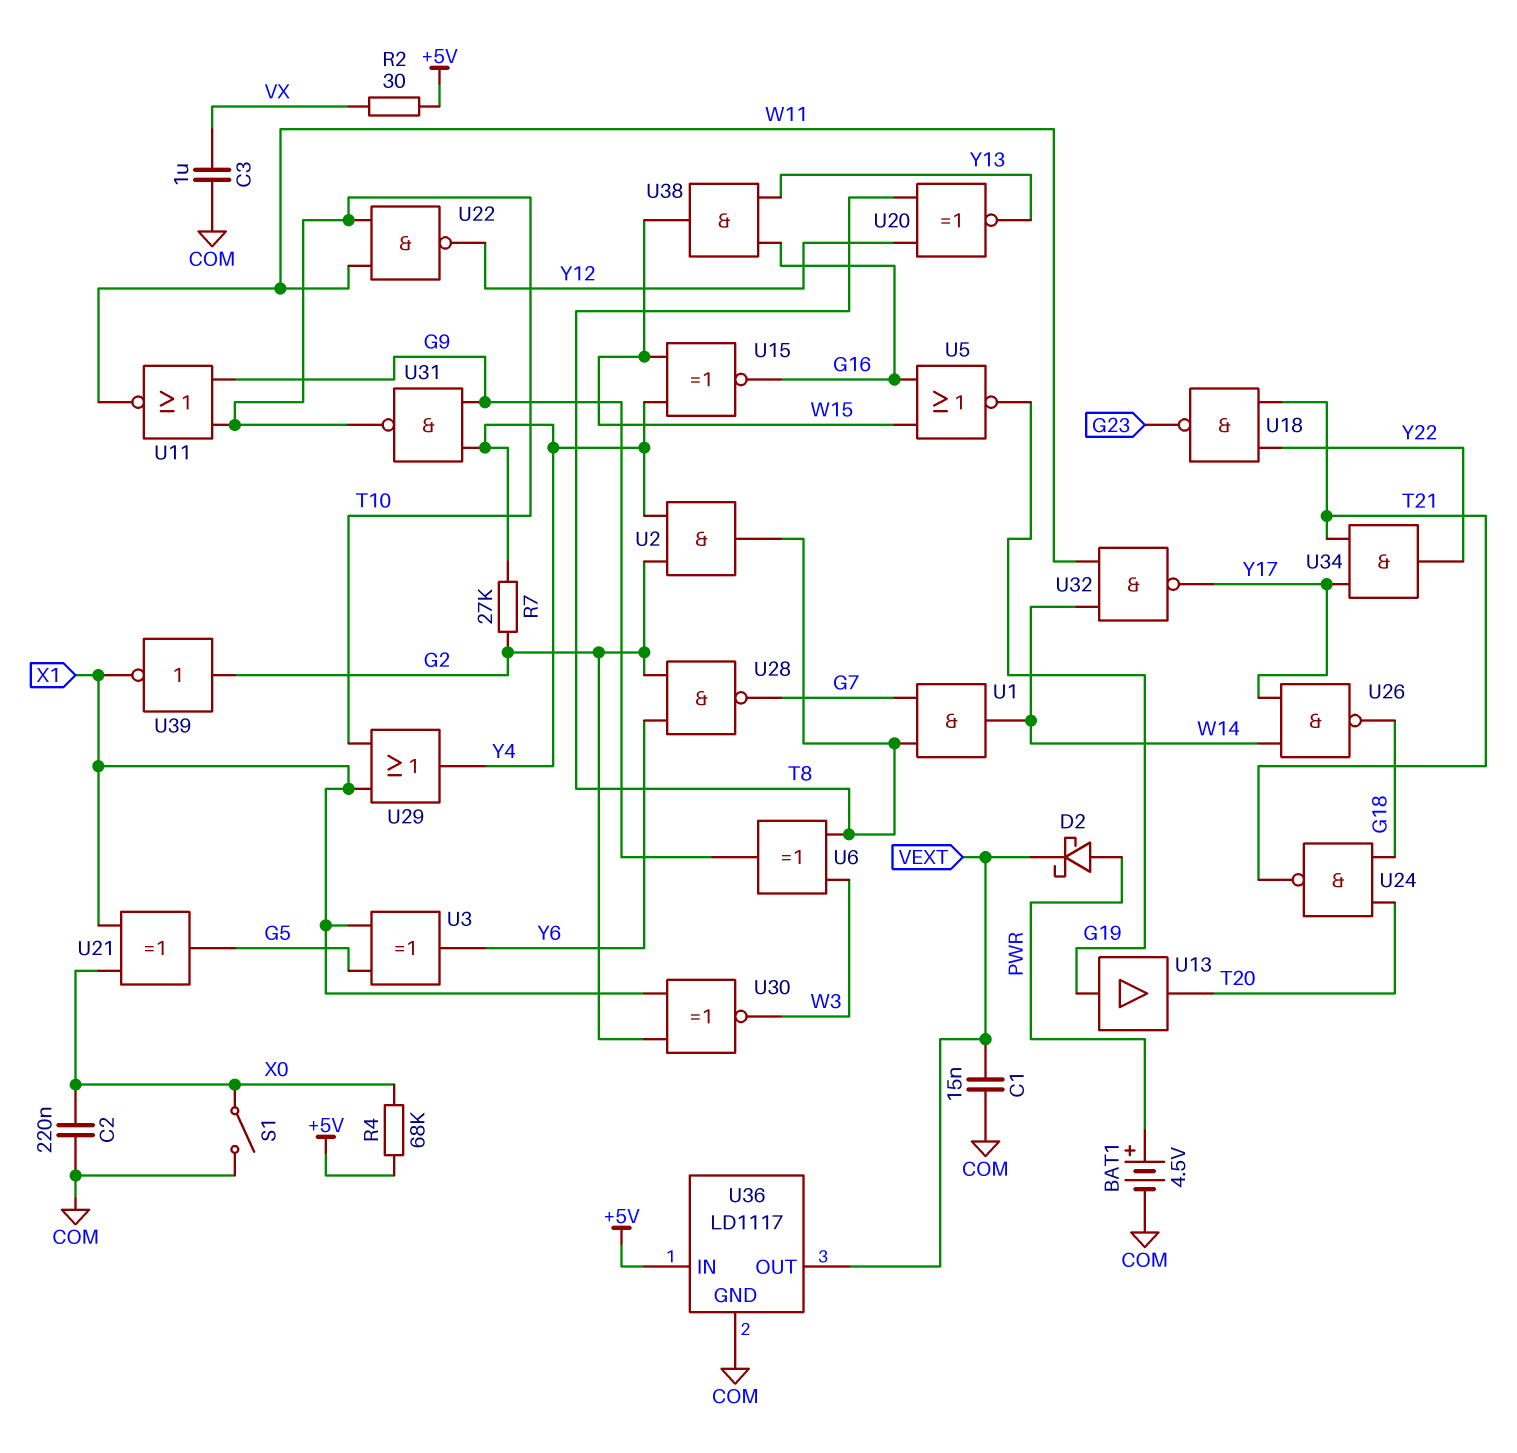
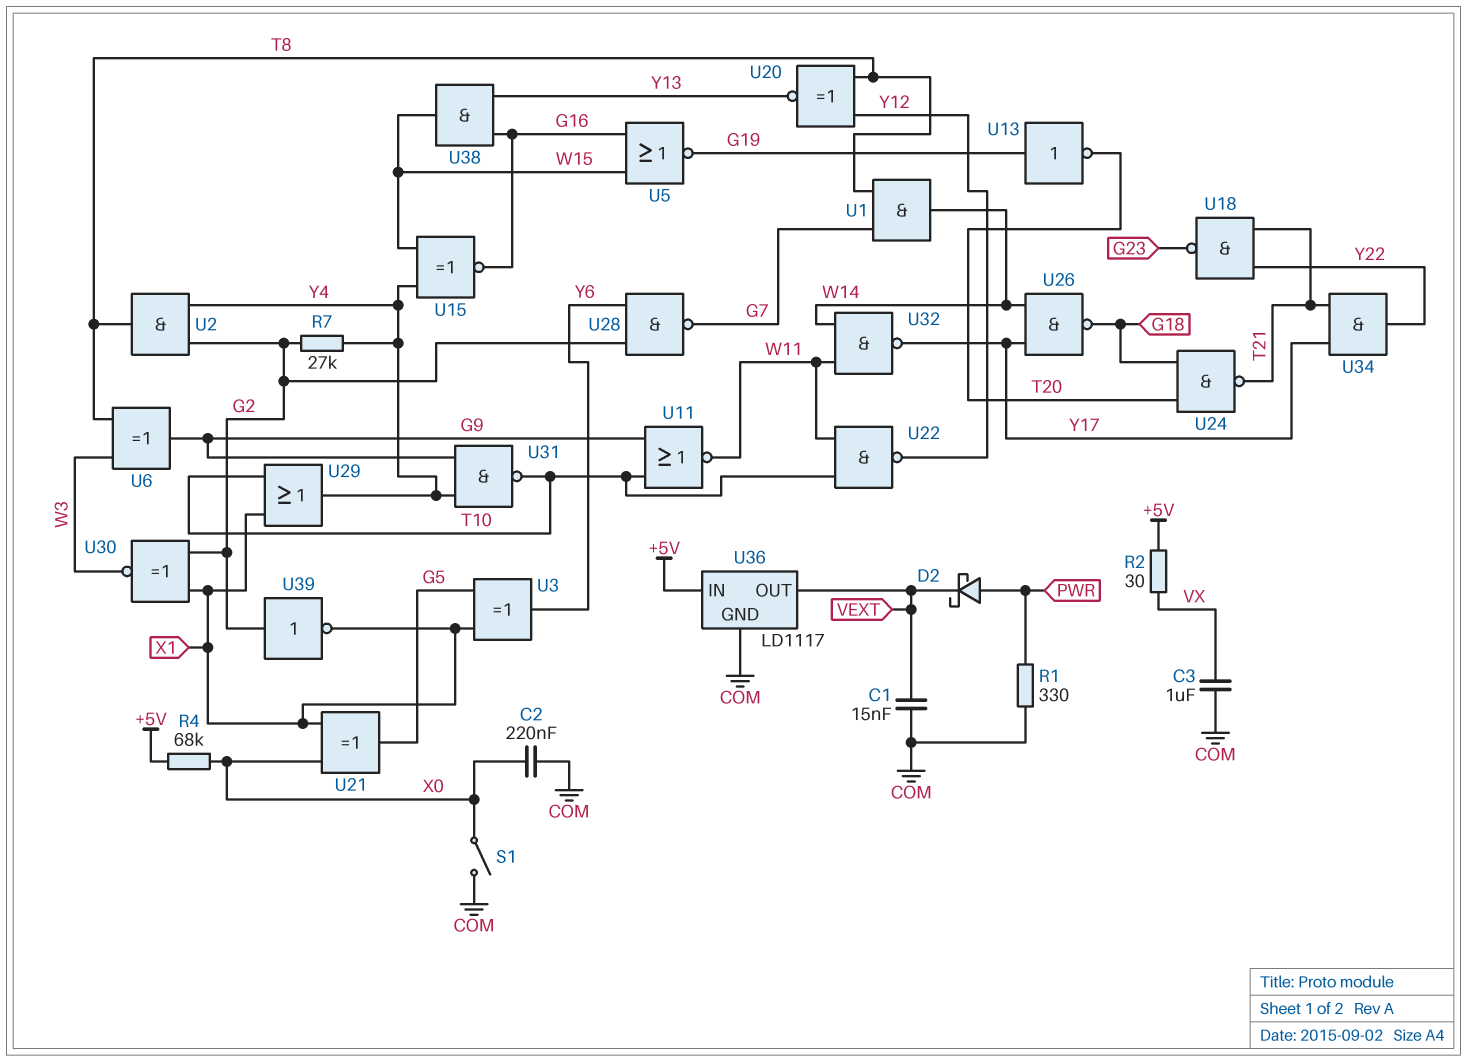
BAT1: 4.5V (plus PWR, minus COM) -> none
R1: none -> 330 (COM, PWR)
U13: buffer (in G19, out T20) -> NOT (in G19, out T20)

